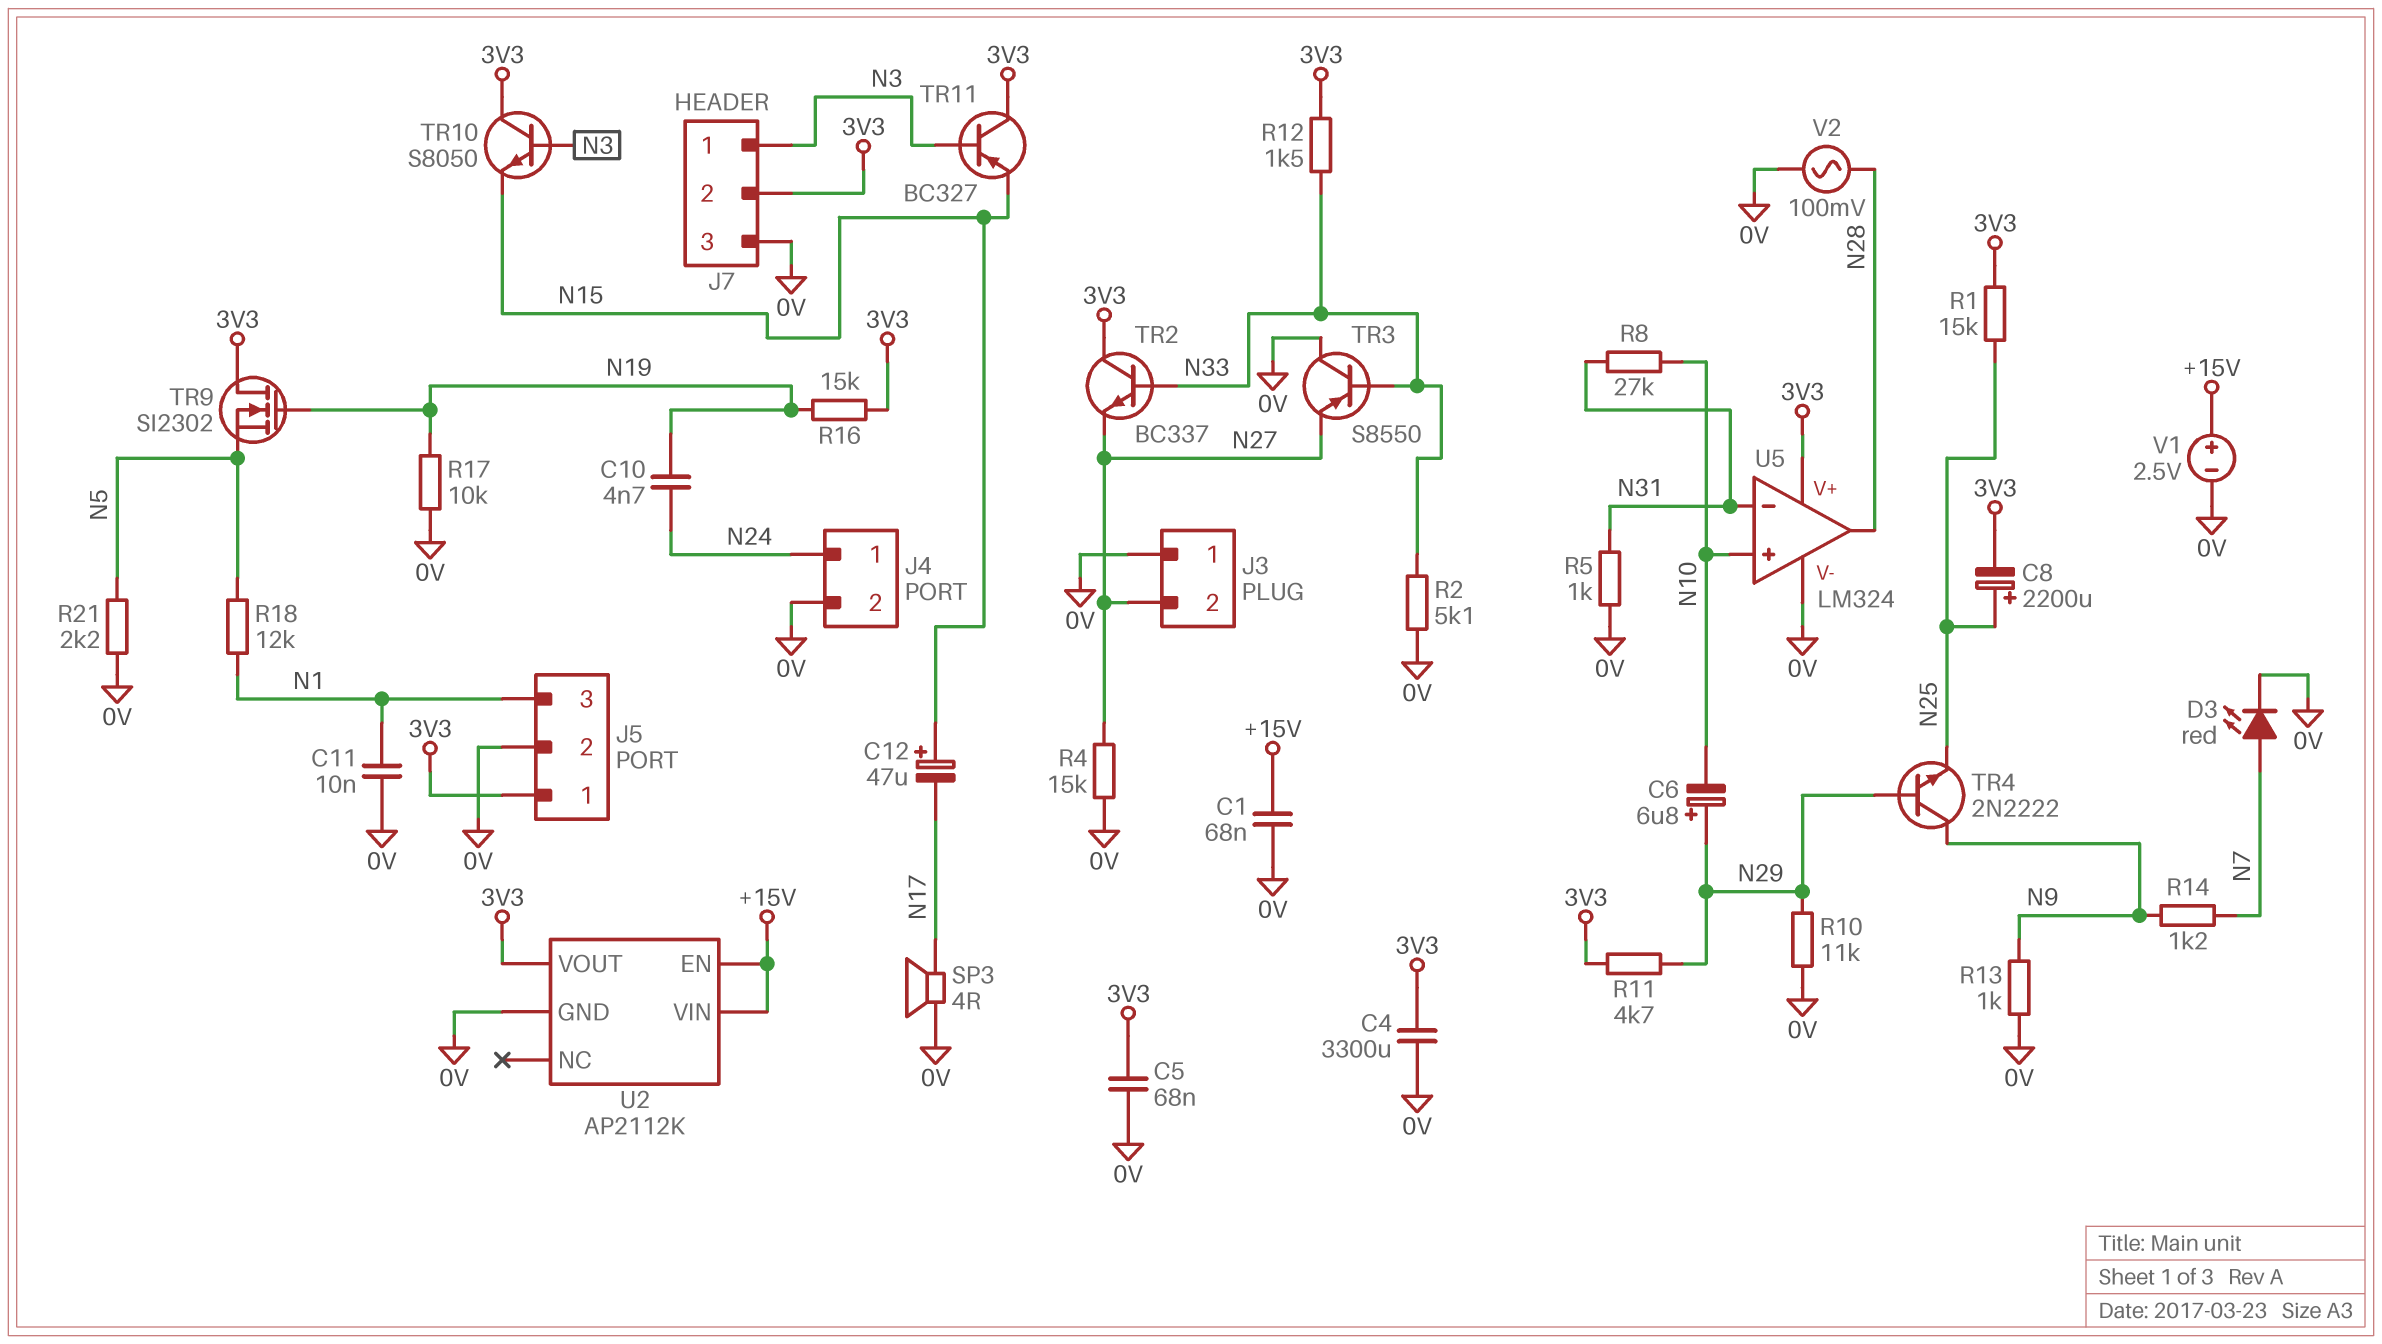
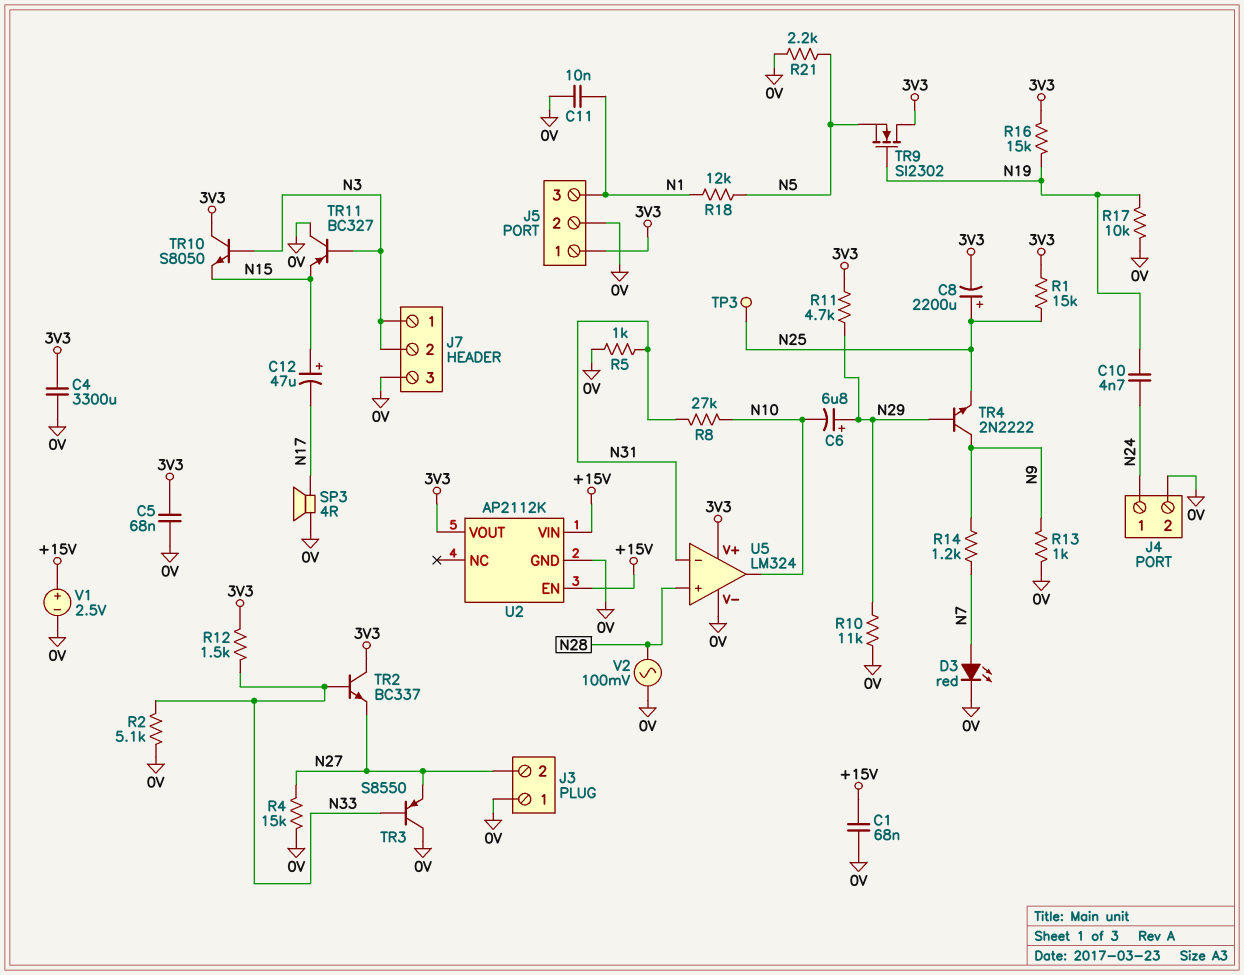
J7 pin 2: 3V3 -> N3
TP3: none -> test point (N25)
TR11: PNP BC327 (B N3, C 3V3, E N15) -> PNP BC327 (B N3, C 0V, E N15)
U5 pin in+: N10 -> N28
U5 pin out: N28 -> N10

